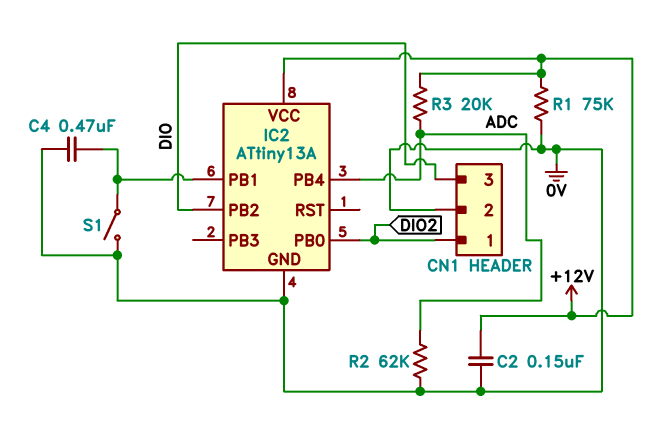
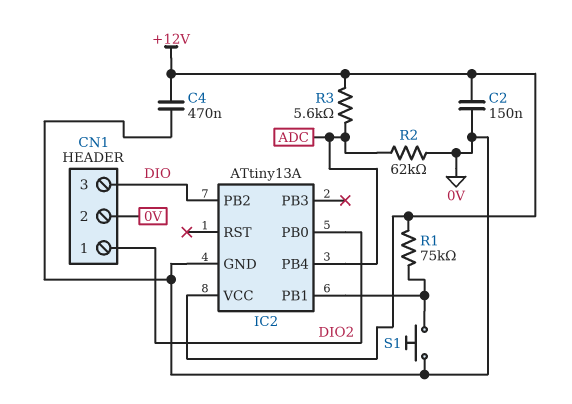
C4: 470nF (0V, IC2/PB1) -> 470nF (+12V, 0V)
R1: 75k (+12V, 0V) -> 75k (+12V, IC2/PB1)
R3: 20k (+12V, ADC) -> 5.6k (+12V, ADC)
S1: switch (0V, IC2/PB1) -> button (0V, IC2/PB1)

